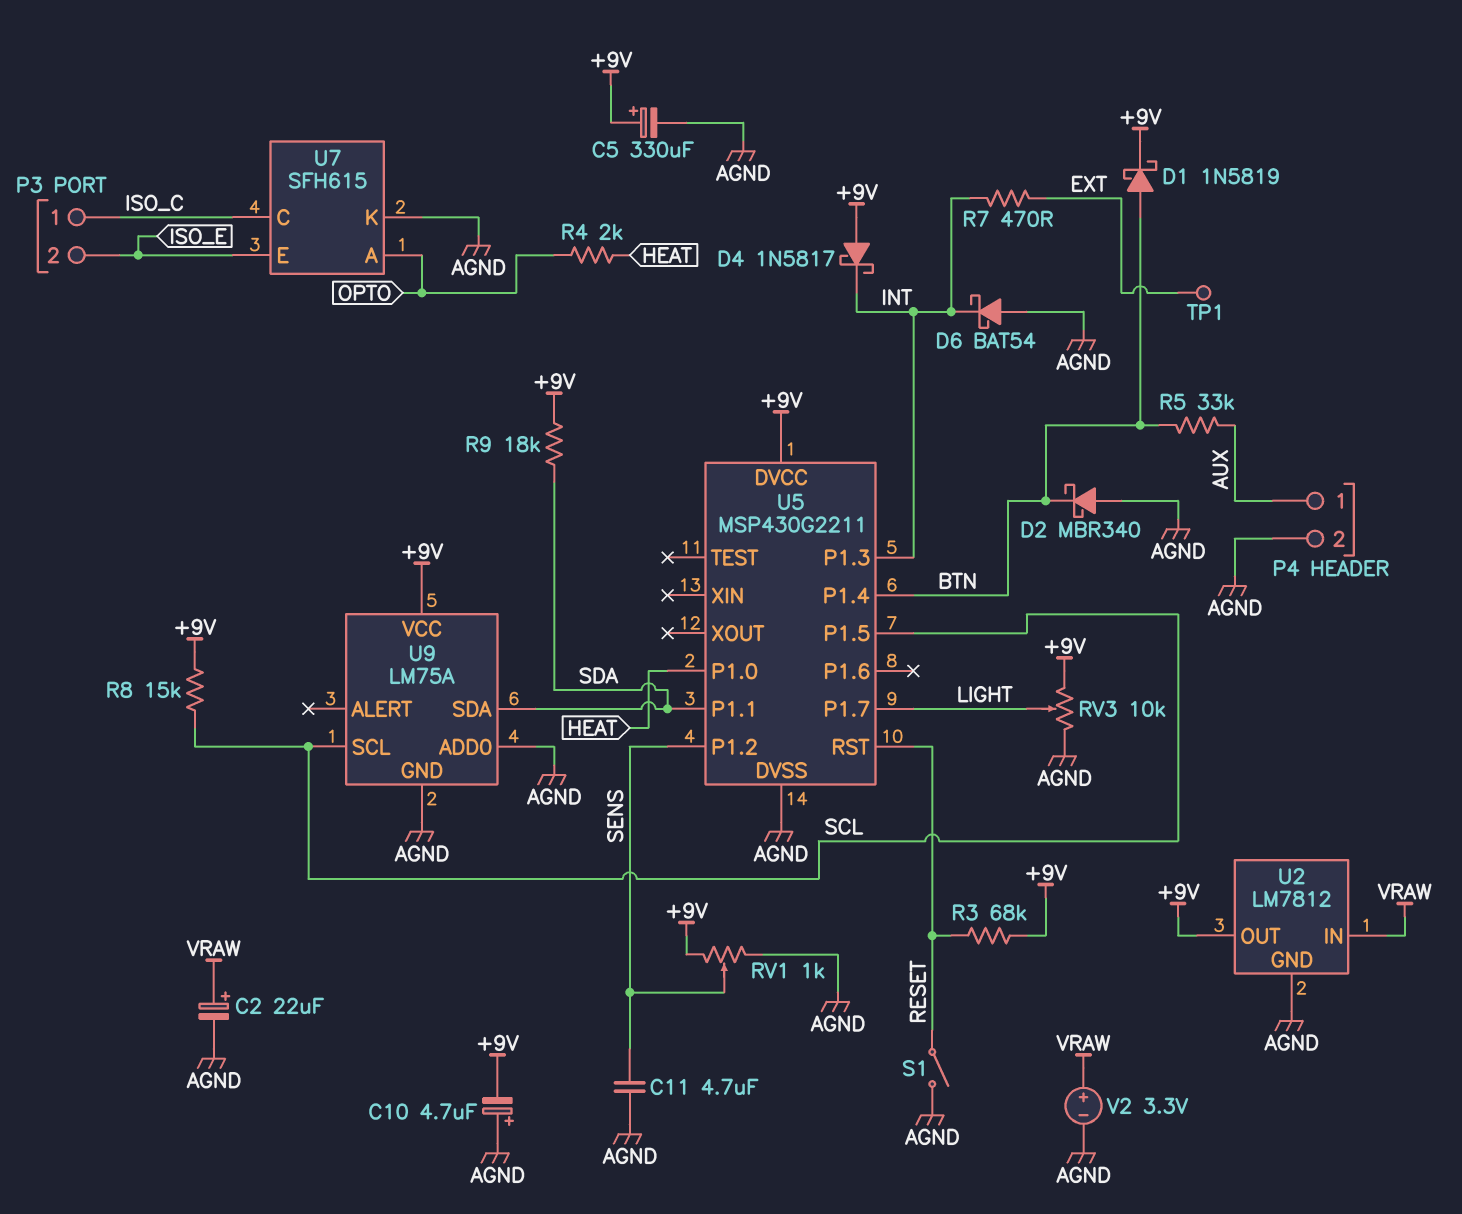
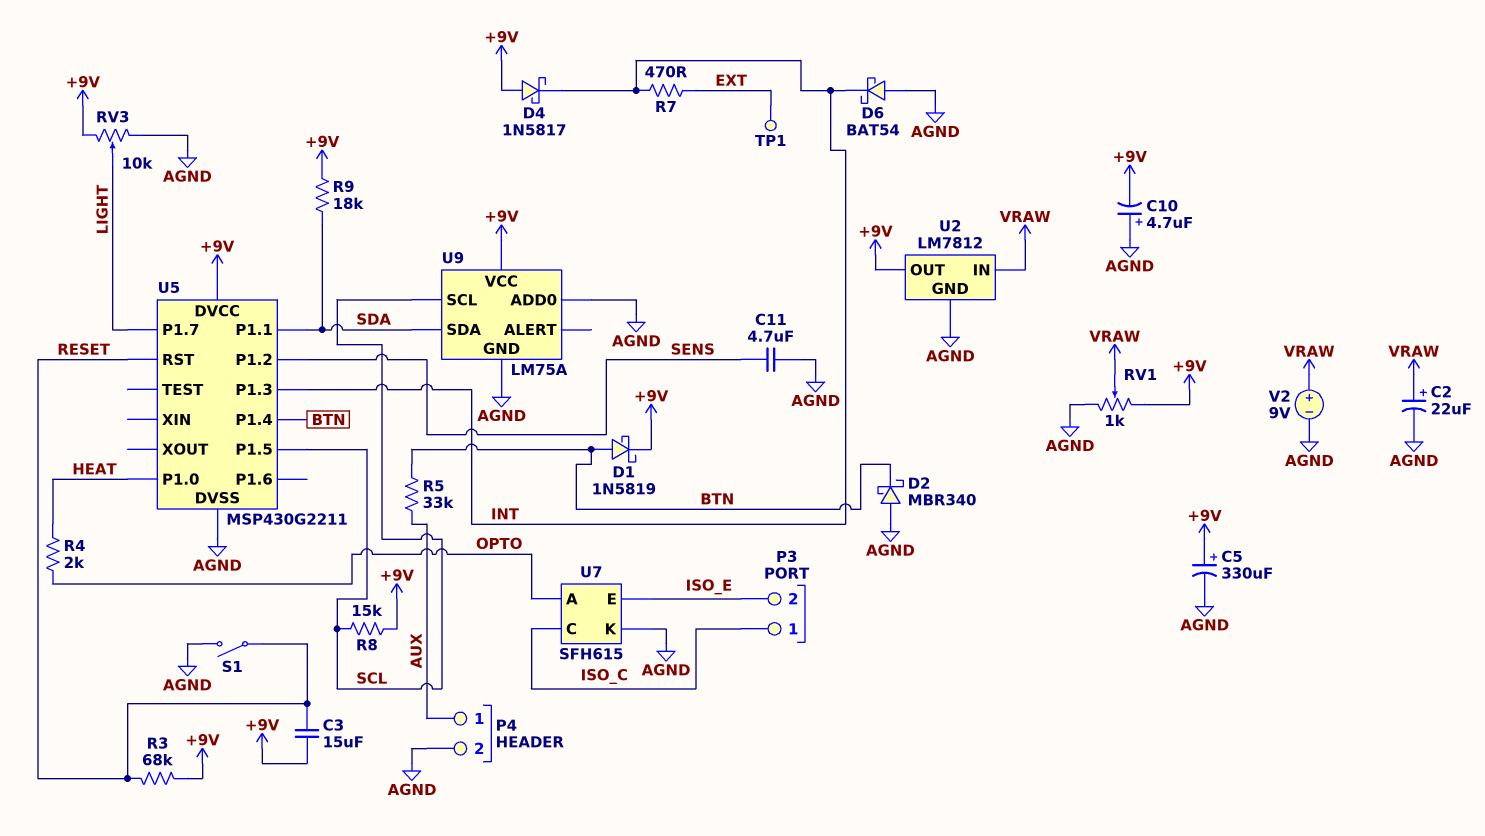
C3: none -> 15uF (+9V, RESET)
RV1: 1k (+9V, AGND, wiper SENS) -> 1k (+9V, AGND, wiper VRAW)
V2: 3.3V (plus VRAW, minus AGND) -> 9V (plus VRAW, minus AGND)

